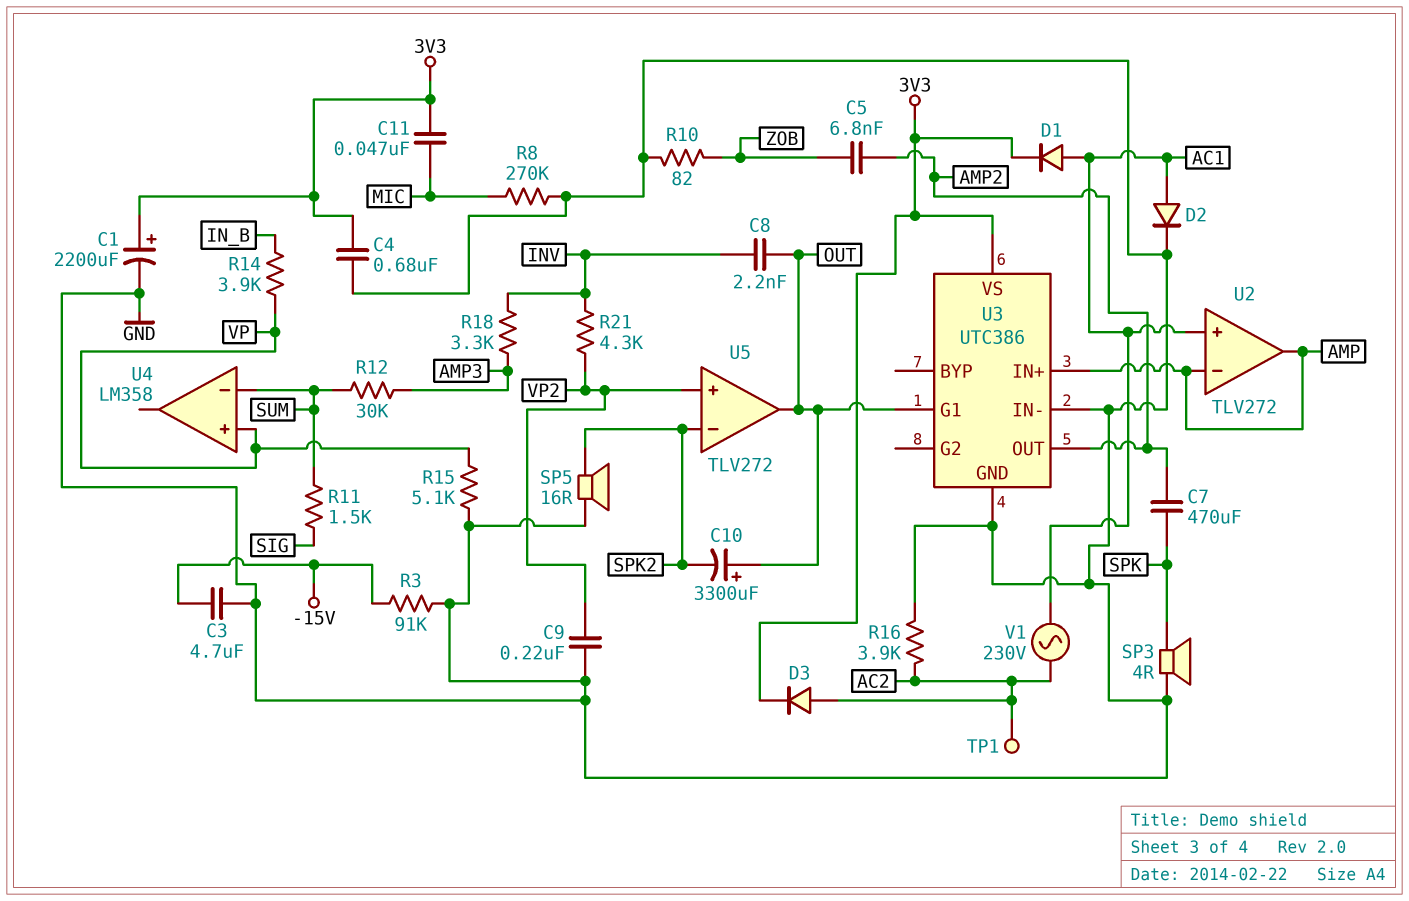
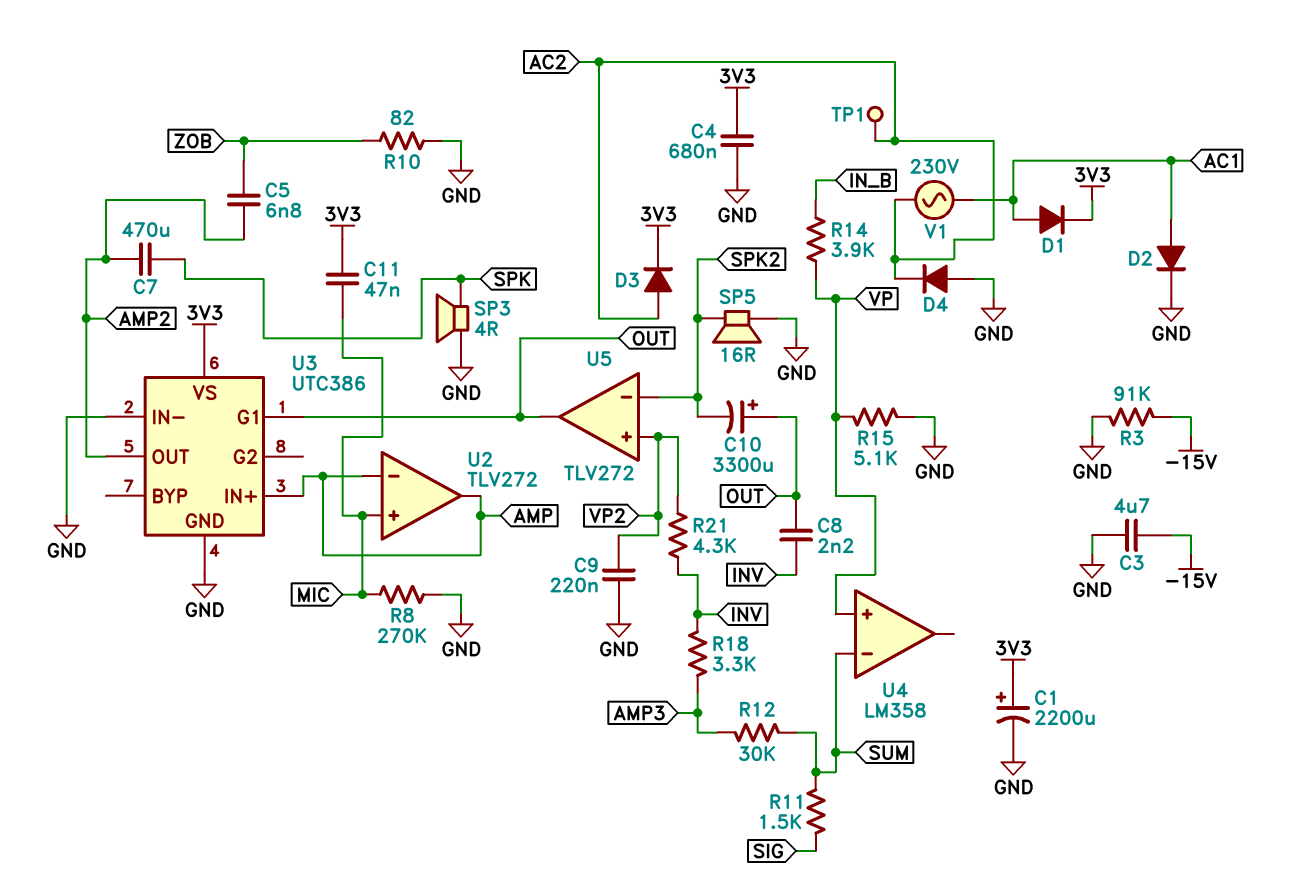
D4: none -> diode (A GND, K AC2)
R16: 3.9k (AC2, GND) -> none
U2 pin in+: AC1 -> MIC

